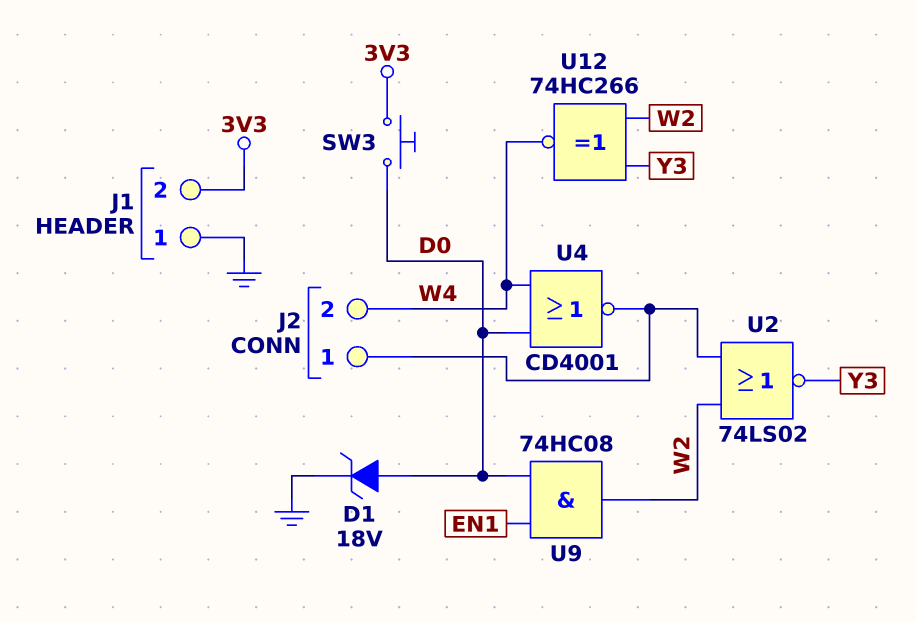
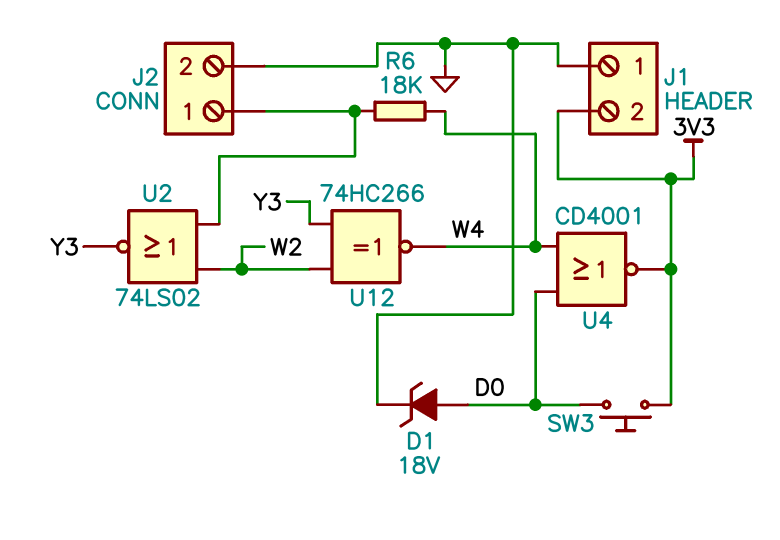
J2 pin 2: W4 -> GND
R6: none -> 18k (J2/1, W4)
U4: NOR CD4001 (in D0, in W4, out J2/1) -> NOR CD4001 (in D0, in W4, out 3V3)
U9: AND 74HC08 (in D0, in EN1, out W2) -> none

